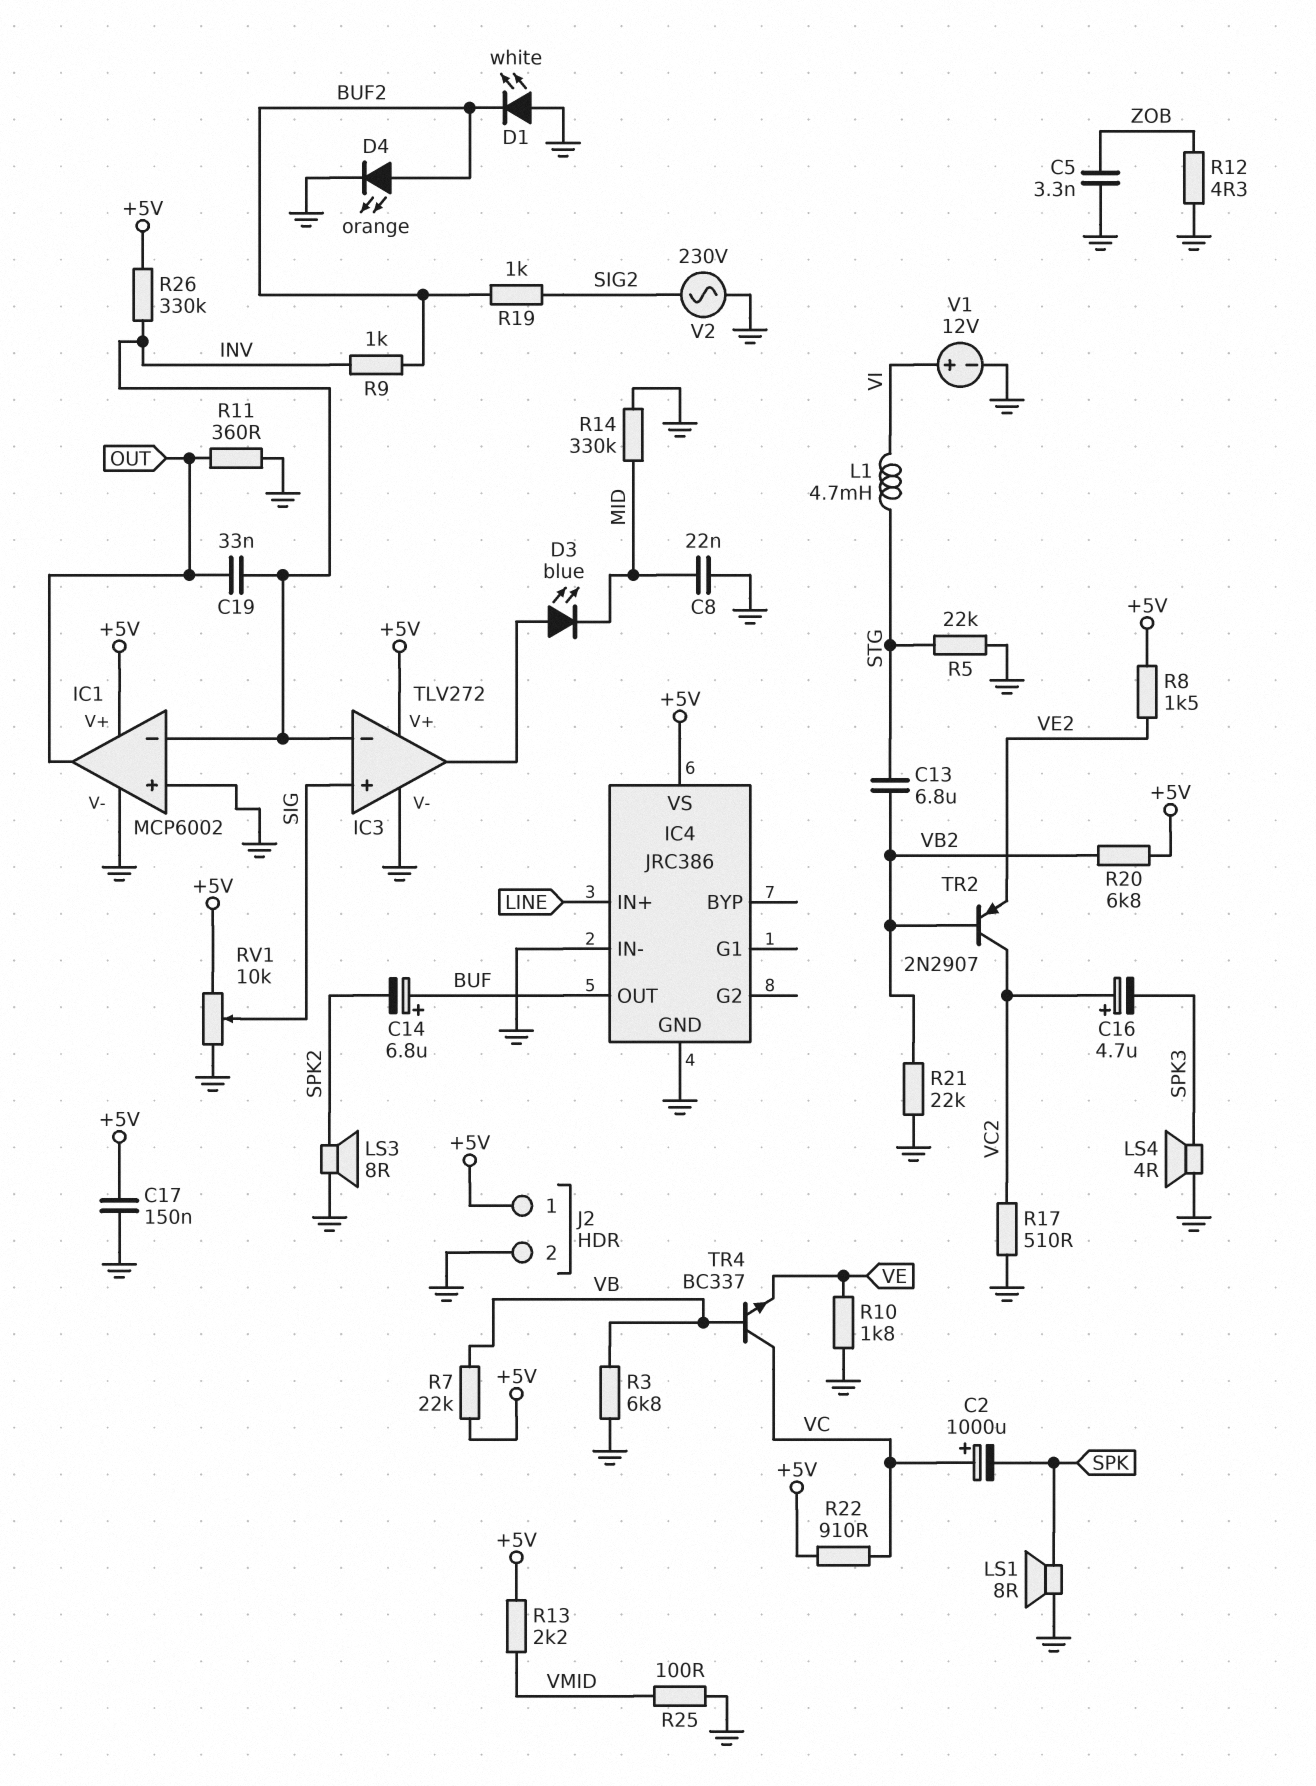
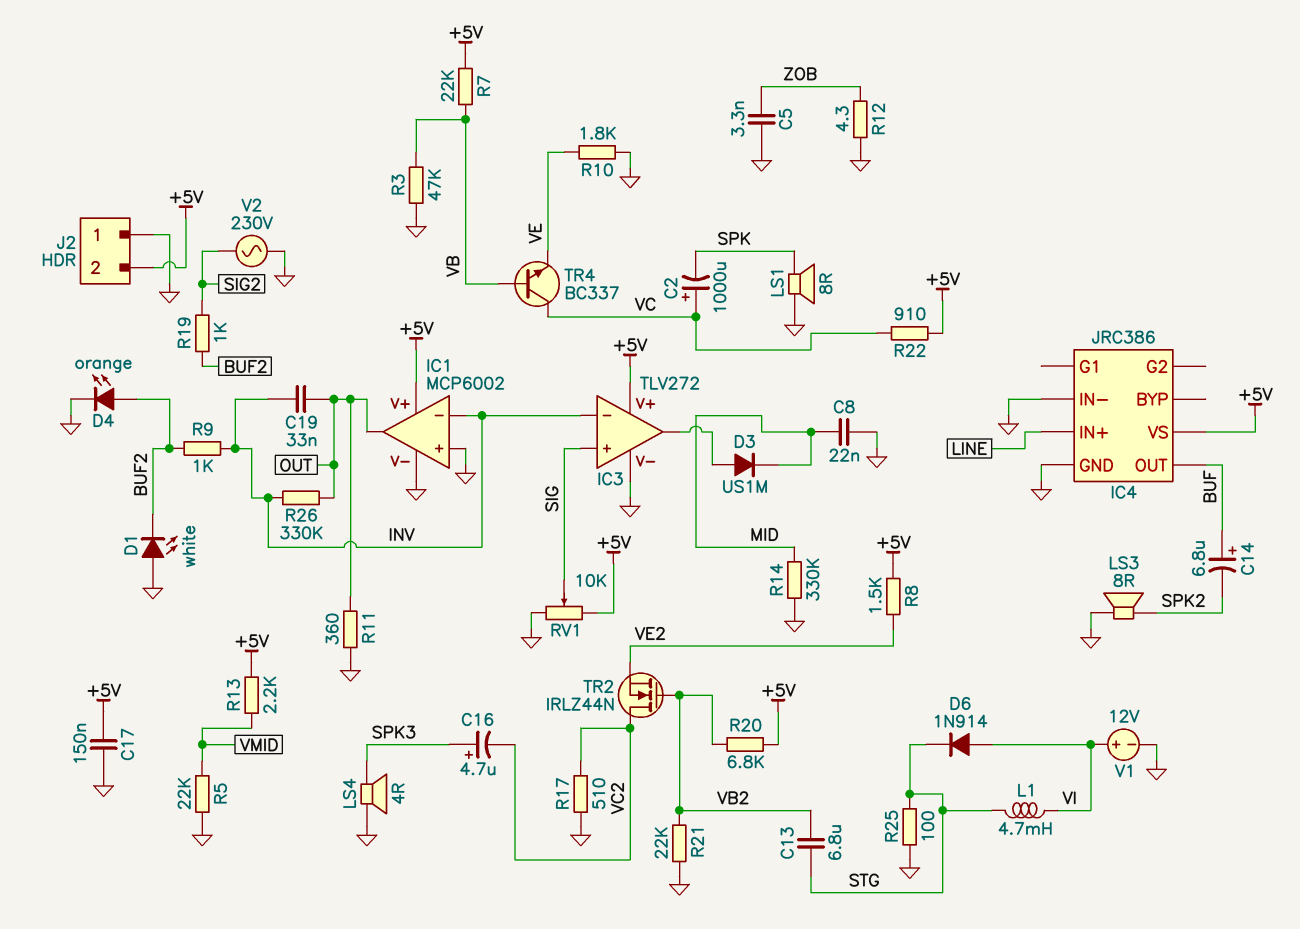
C16: 4.7uF (plus VC2, minus SPK3) -> 4.7uF (plus SPK3, minus VC2)
D3: LED blue (A IC3/out, K MID) -> diode US1M (A IC3/out, K MID)
D6: none -> diode 1N914 (A VI, K STG)
J2 pin 1: +5V -> GND
J2 pin 2: GND -> +5V
R3: 6.8k (GND, VB) -> 47k (GND, VB)
R5: 22k (GND, STG) -> 22k (GND, VMID)
R25: 100 (GND, VMID) -> 100 (GND, STG)
R26: 330k (+5V, INV) -> 330k (INV, OUT)
TR2: PNP 2N2907 (B VB2, C VC2, E VE2) -> NMOS IRLZ44N (G VB2, D VC2, S VE2)

